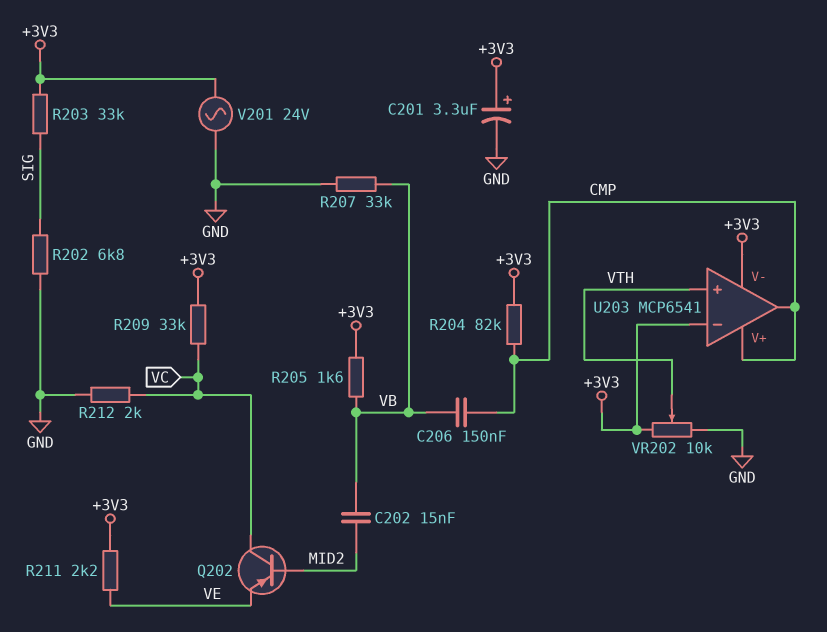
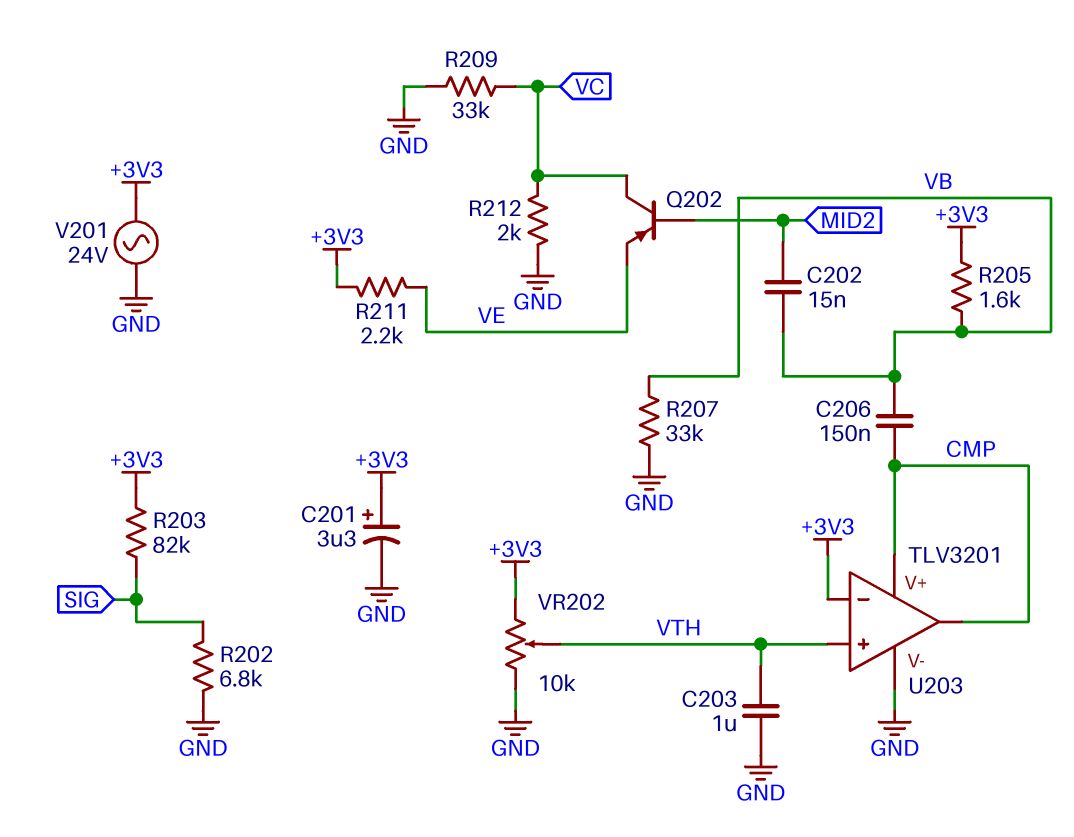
C203: none -> 1uF (GND, VTH)
R203: 33k (+3V3, SIG) -> 82k (+3V3, SIG)
R204: 82k (+3V3, CMP) -> none
R209: 33k (+3V3, VC) -> 33k (GND, VC)
U203: MCP6541 -> TLV3201
U203 pin V-: +3V3 -> GND

